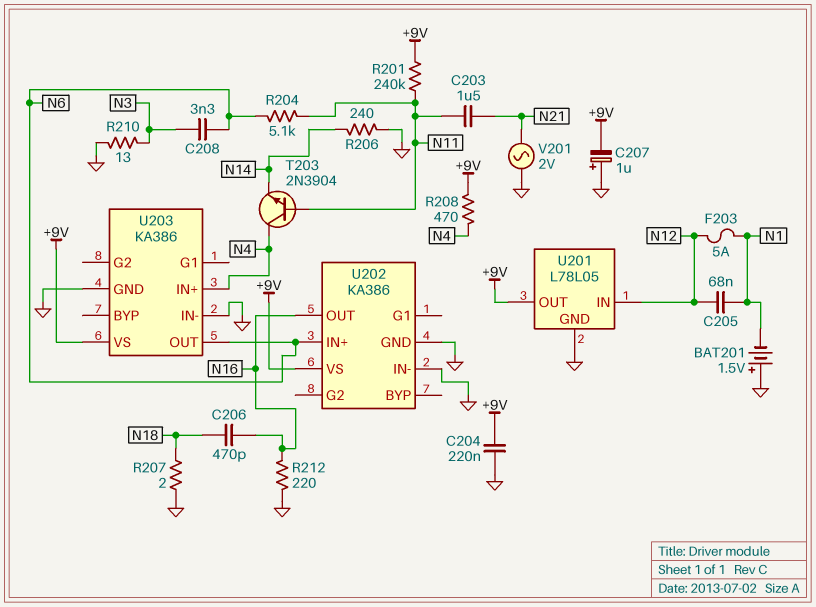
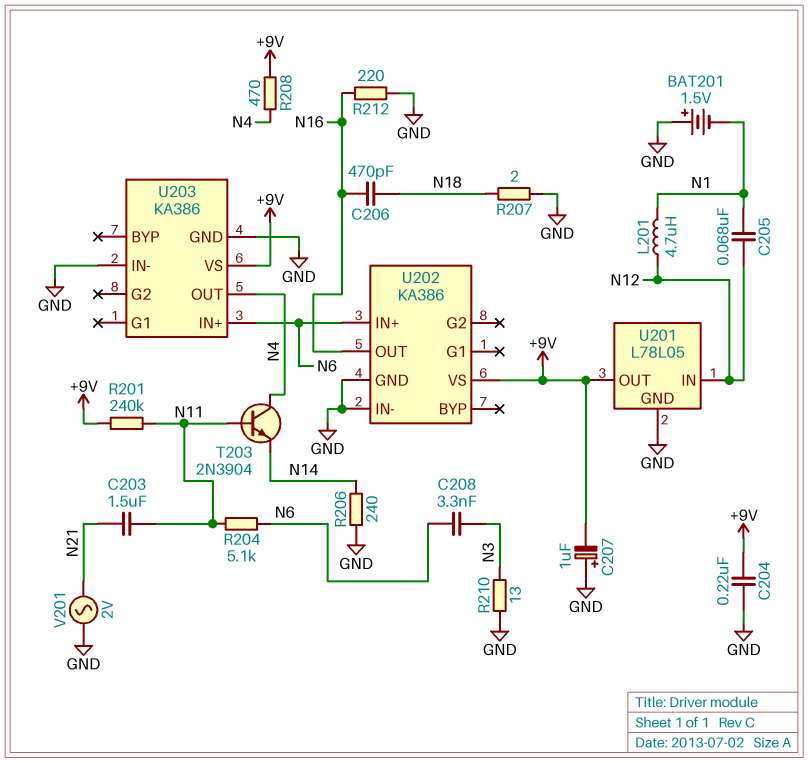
F203: 5A (N1, N12) -> none
L201: none -> 4.7uH (N1, N12)
U203 pin IN+: N4 -> N6
U203 pin OUT: N6 -> N4

